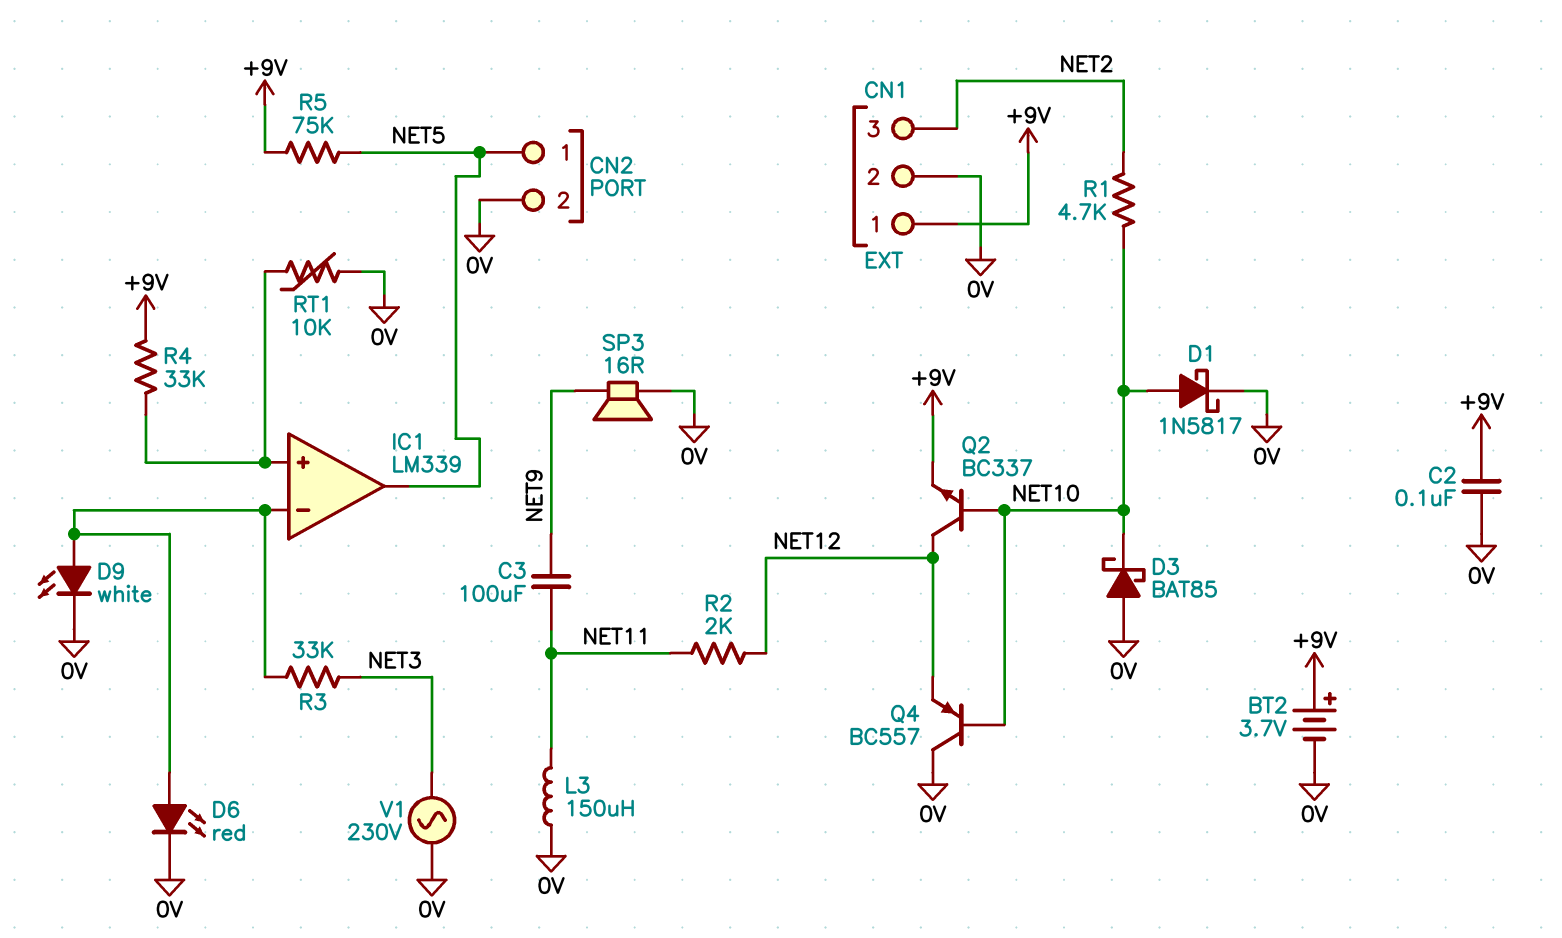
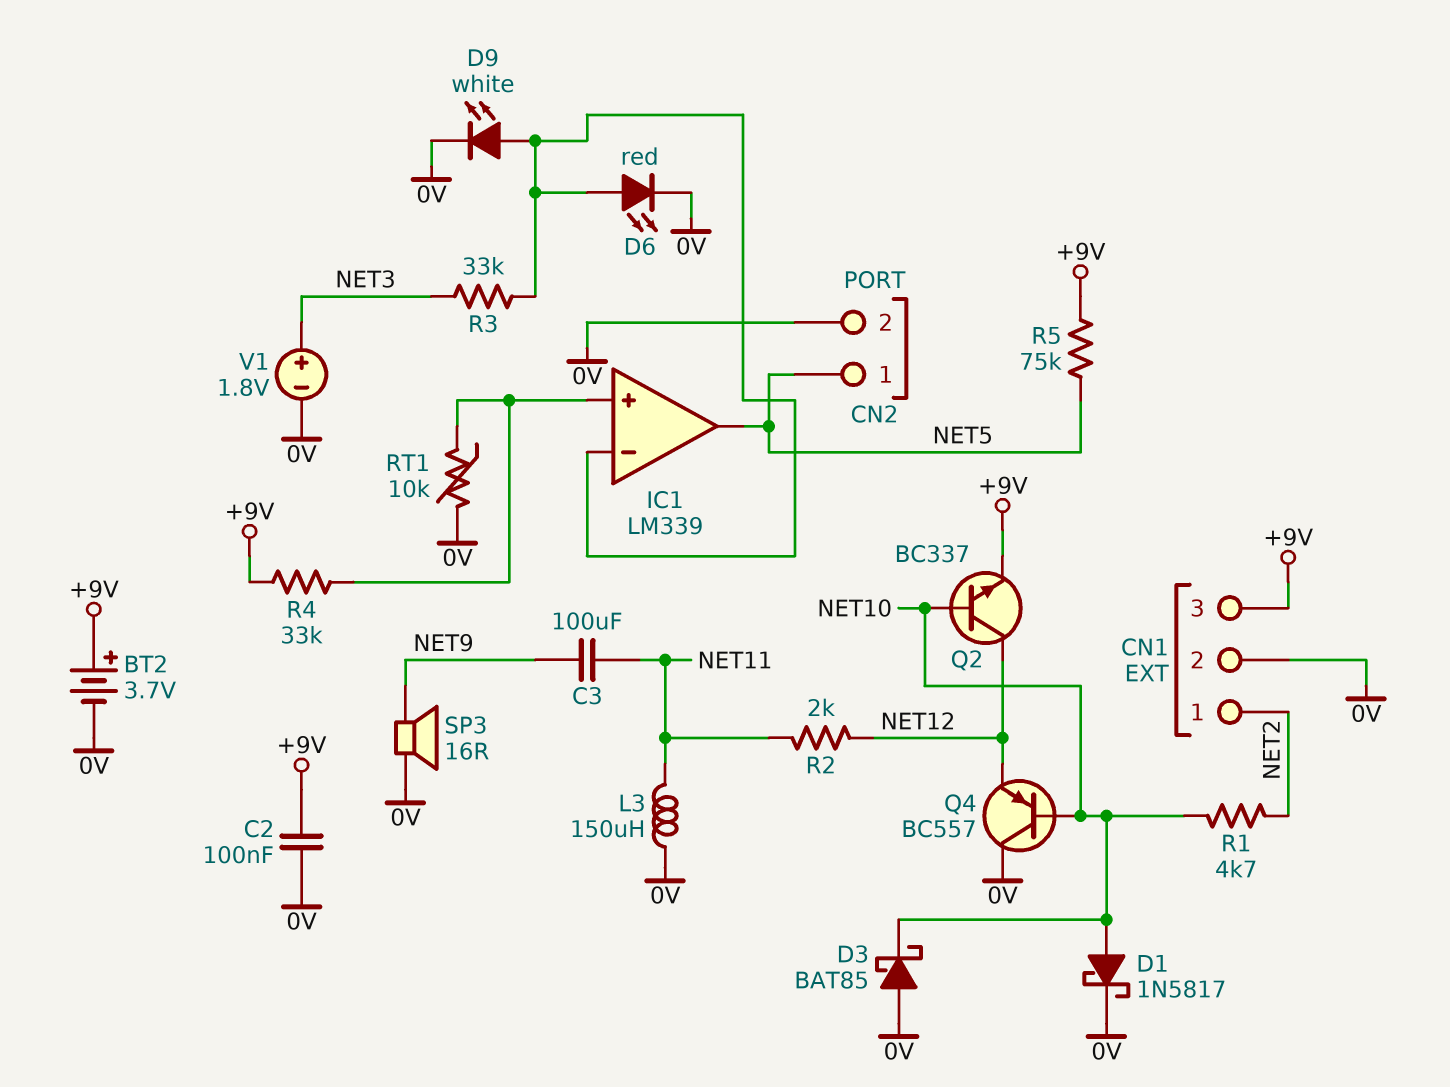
CN1 pin 1: +9V -> NET2
CN1 pin 3: NET2 -> +9V
V1: AC 230V (0V, NET3) -> 1.8V (plus NET3, minus 0V)

